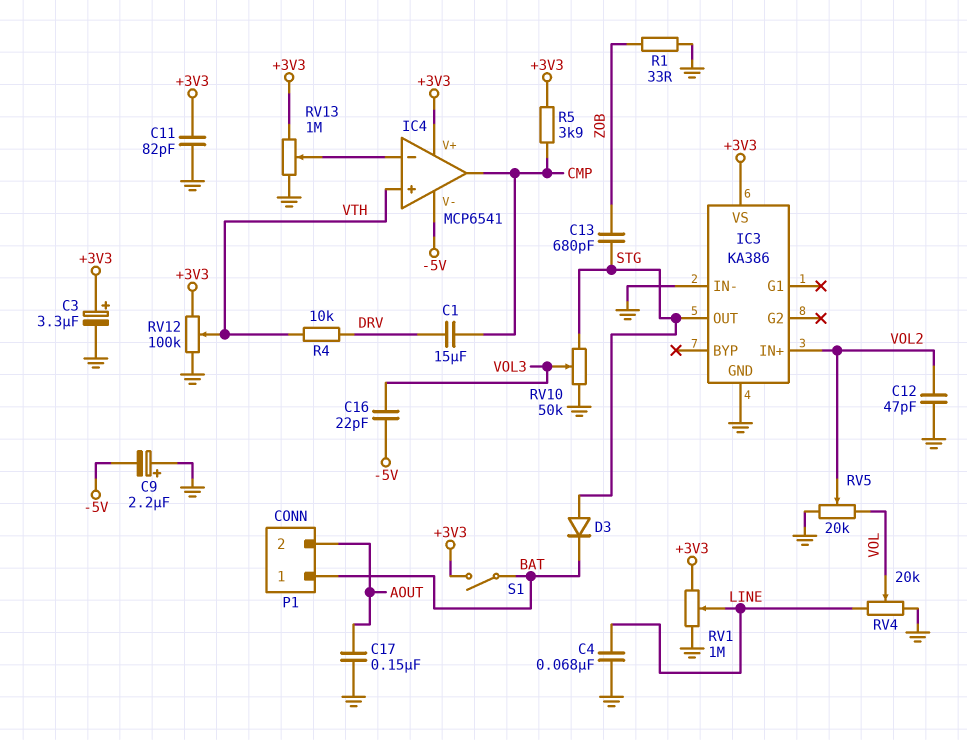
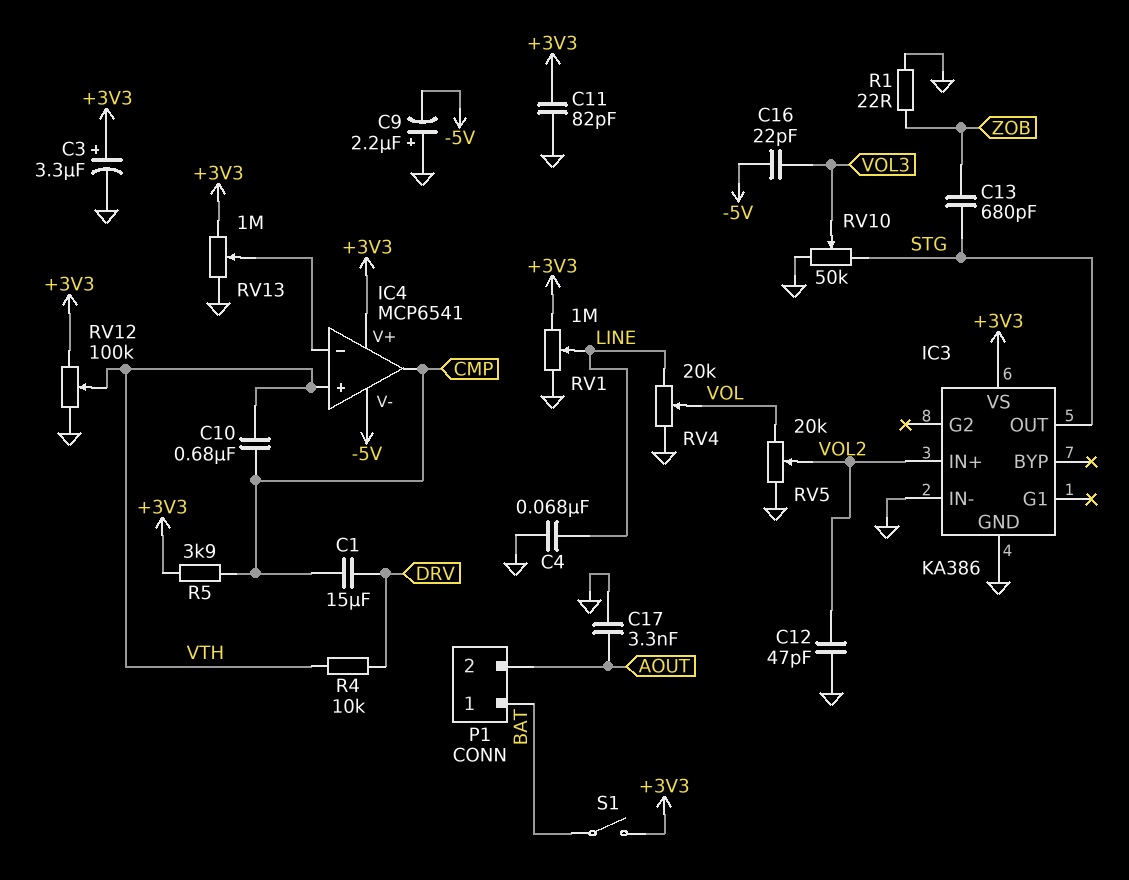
C10: none -> 680nF (CMP, VTH)
C17: 150nF (AOUT, GND) -> 3.3nF (AOUT, GND)
D3: diode (A STG, K BAT) -> none
R1: 33 (GND, ZOB) -> 22 (GND, ZOB)

